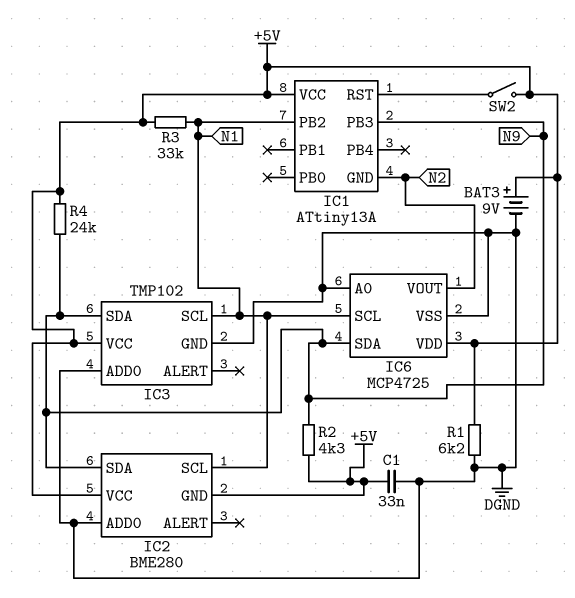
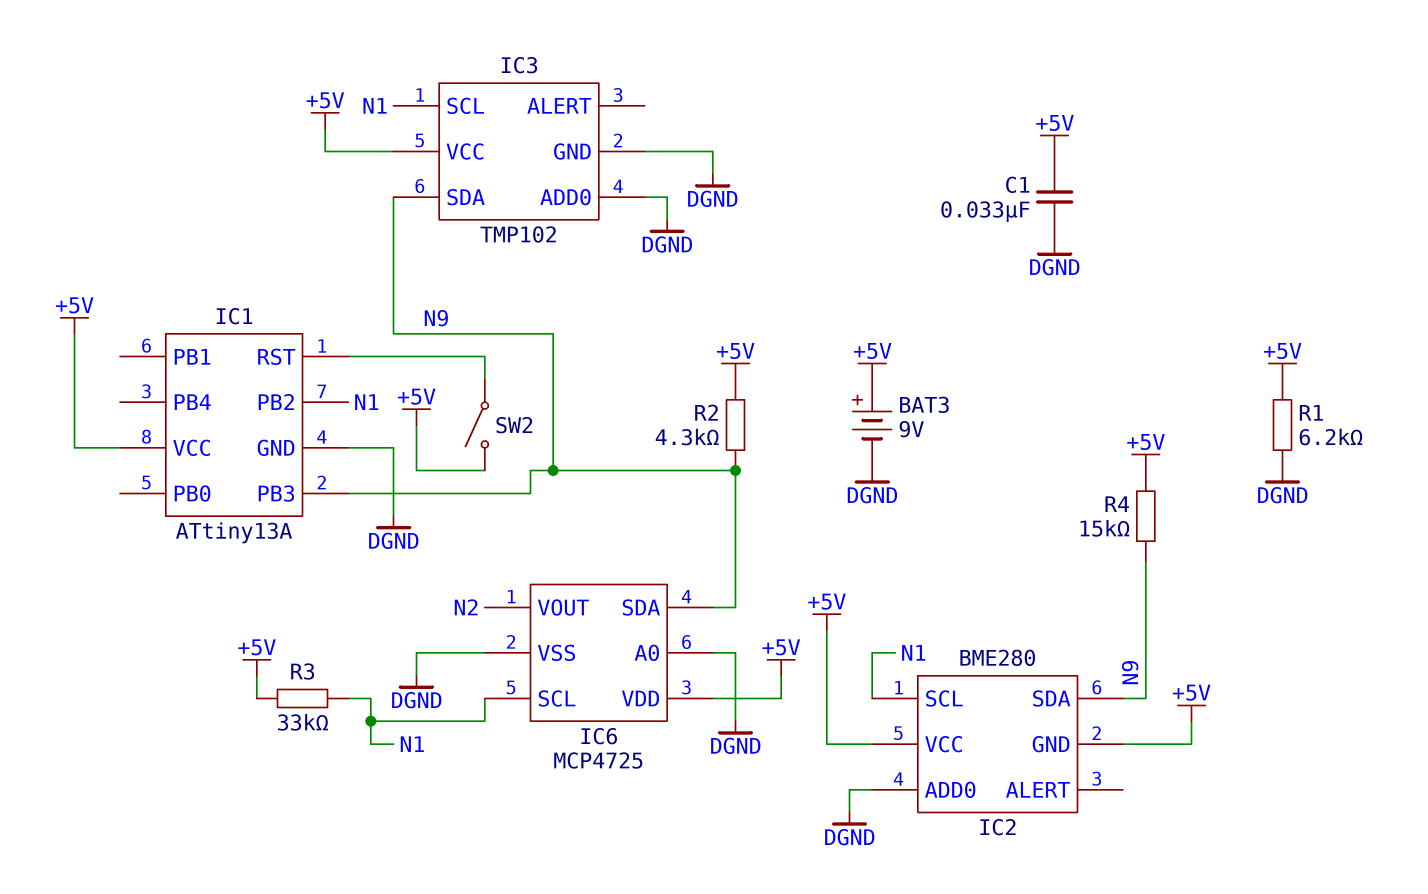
IC1 pin GND: N2 -> DGND
R4: 24k (+5V, N9) -> 15k (+5V, N9)

